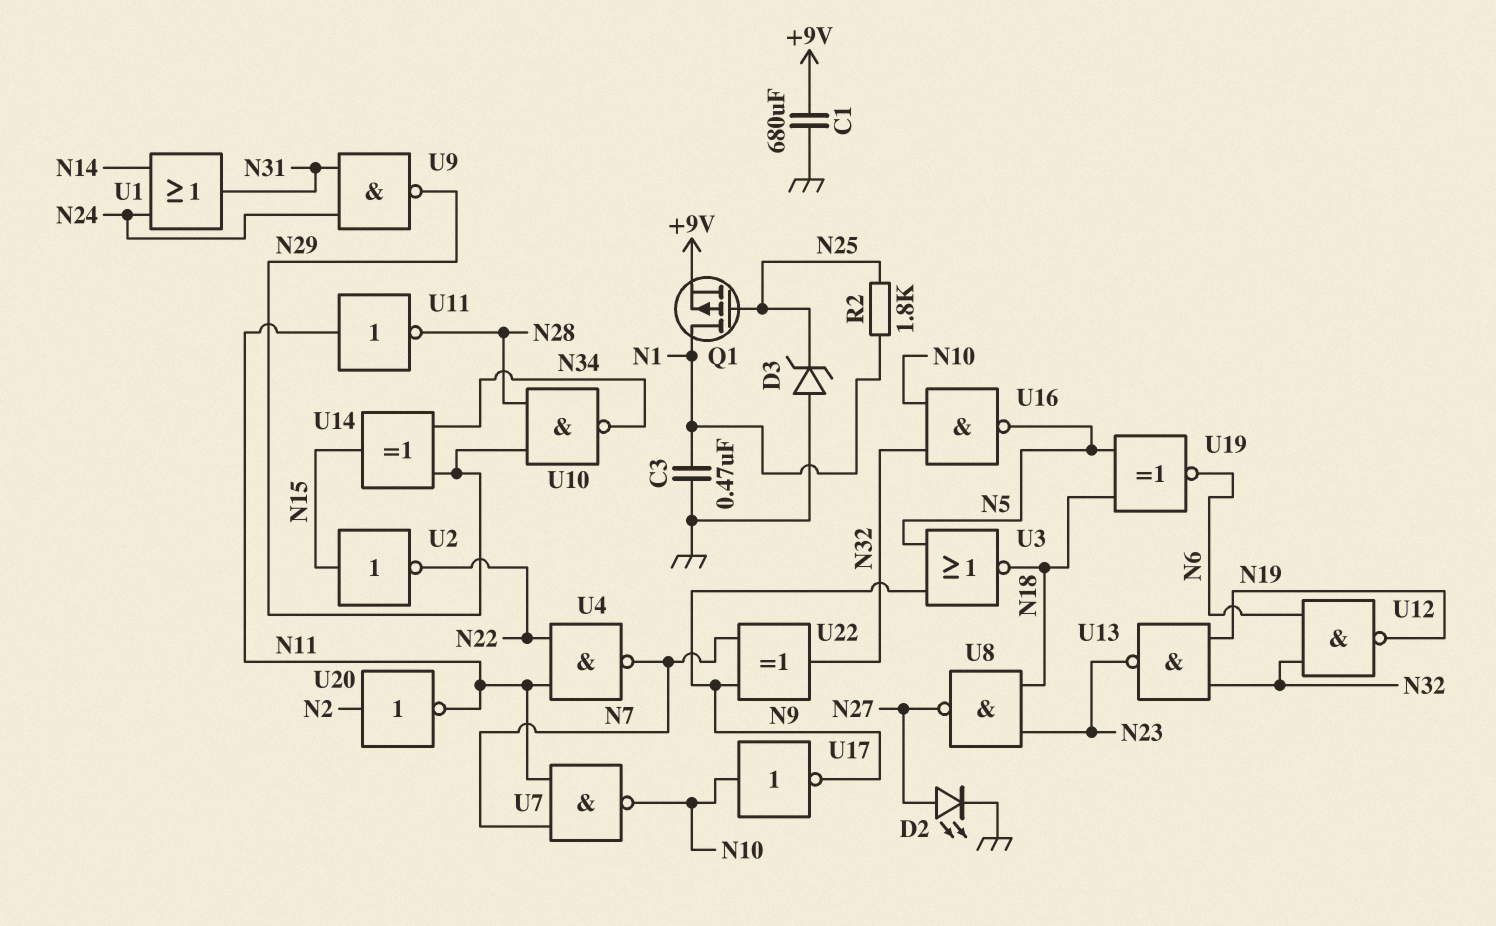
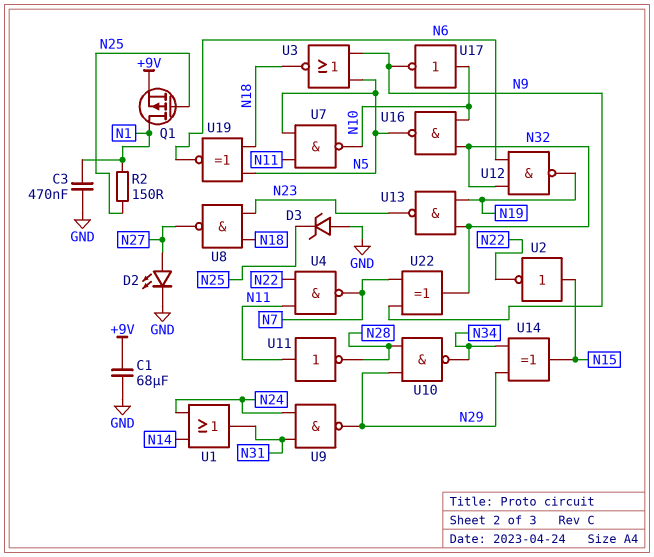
C1: 680uF (+9V, GND) -> 68uF (+9V, GND)
R2: 1.8k (N1, N25) -> 150 (N1, N25)
U7: NAND (in N7, in N11, out N10) -> NAND (in N5, in N11, out N10)
U20: NOT (in N2, out N11) -> none

